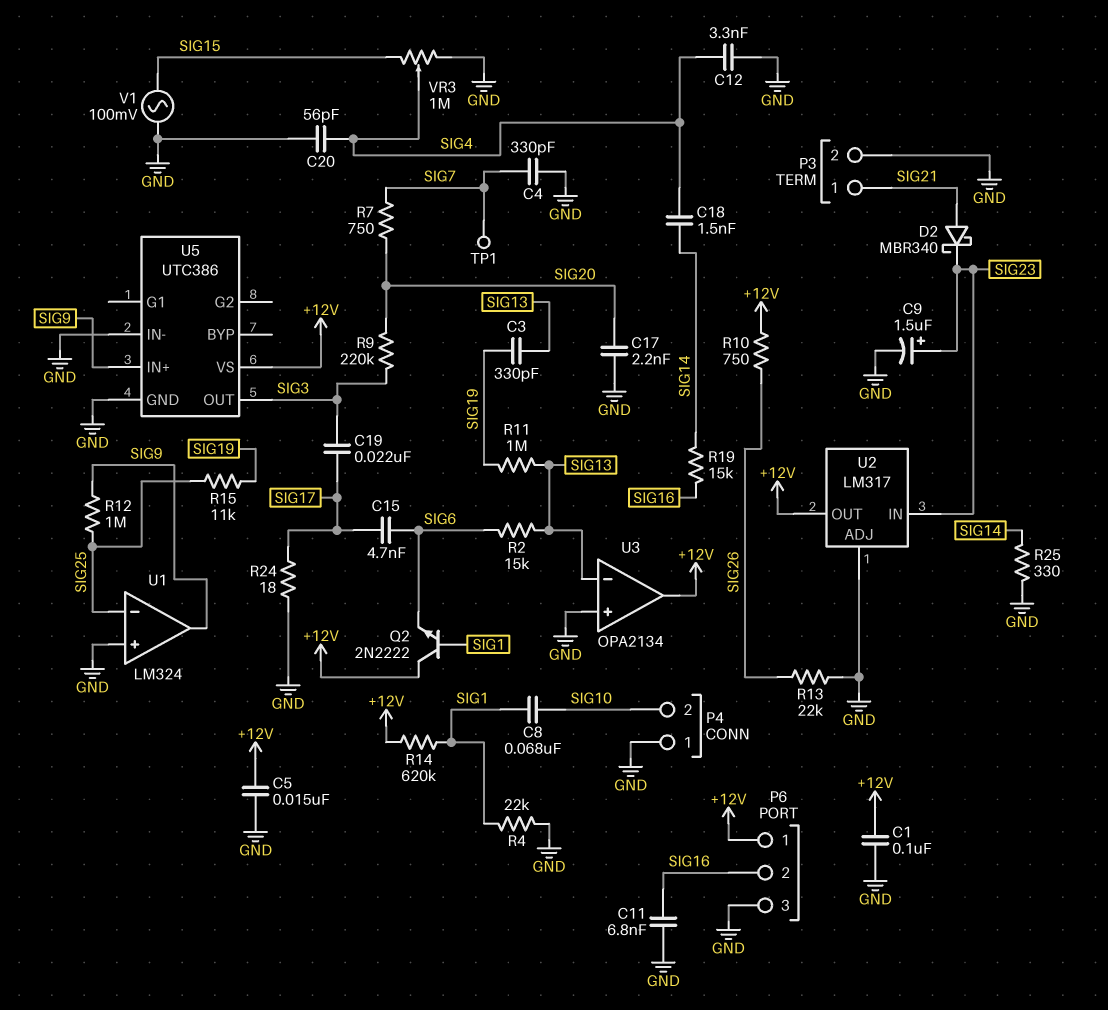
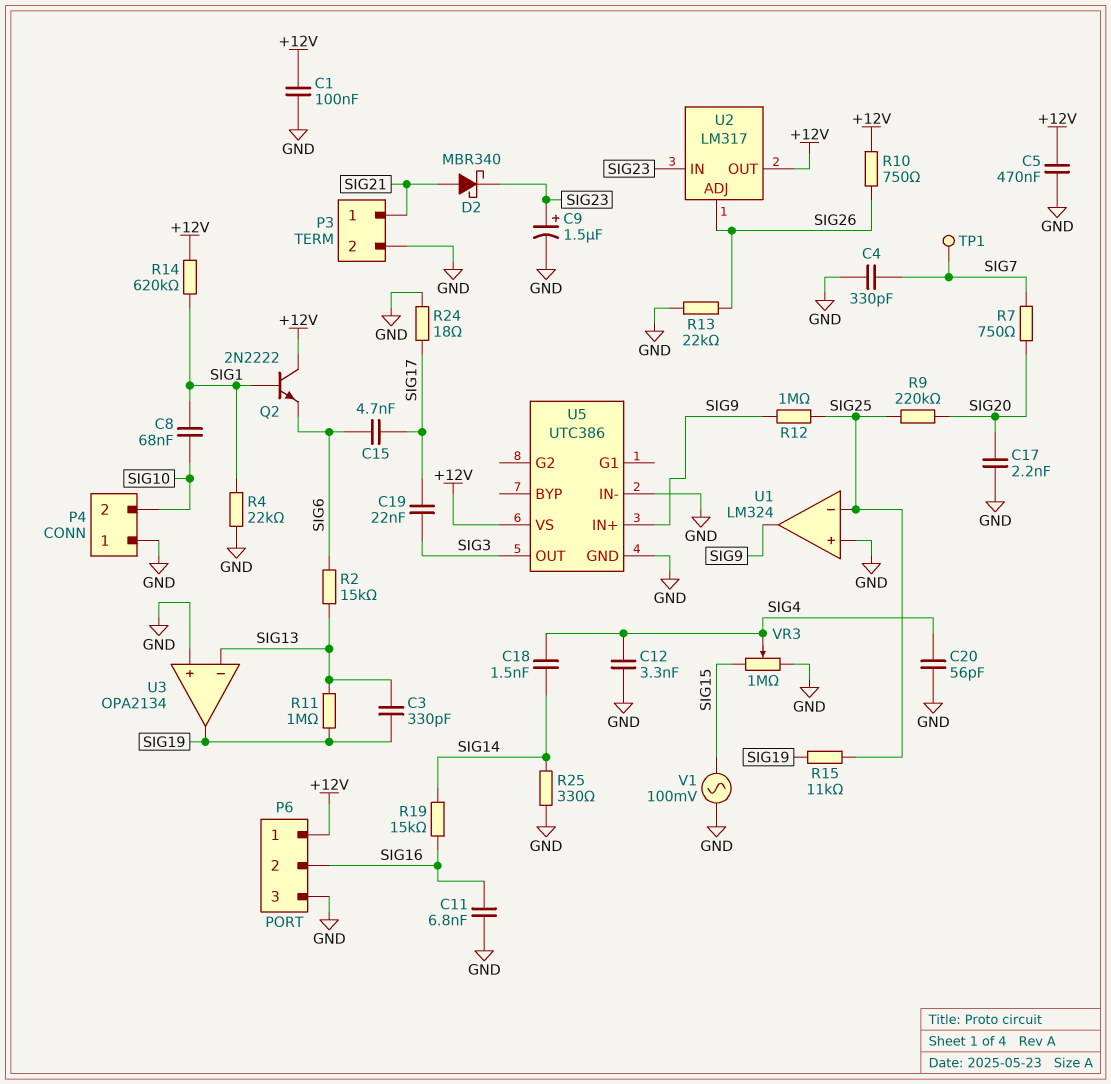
C5: 15nF (+12V, GND) -> 470nF (+12V, GND)
R9: 220k (SIG3, SIG20) -> 220k (SIG20, SIG25)
U2 pin ADJ: GND -> SIG26
U3 pin out: +12V -> SIG19

